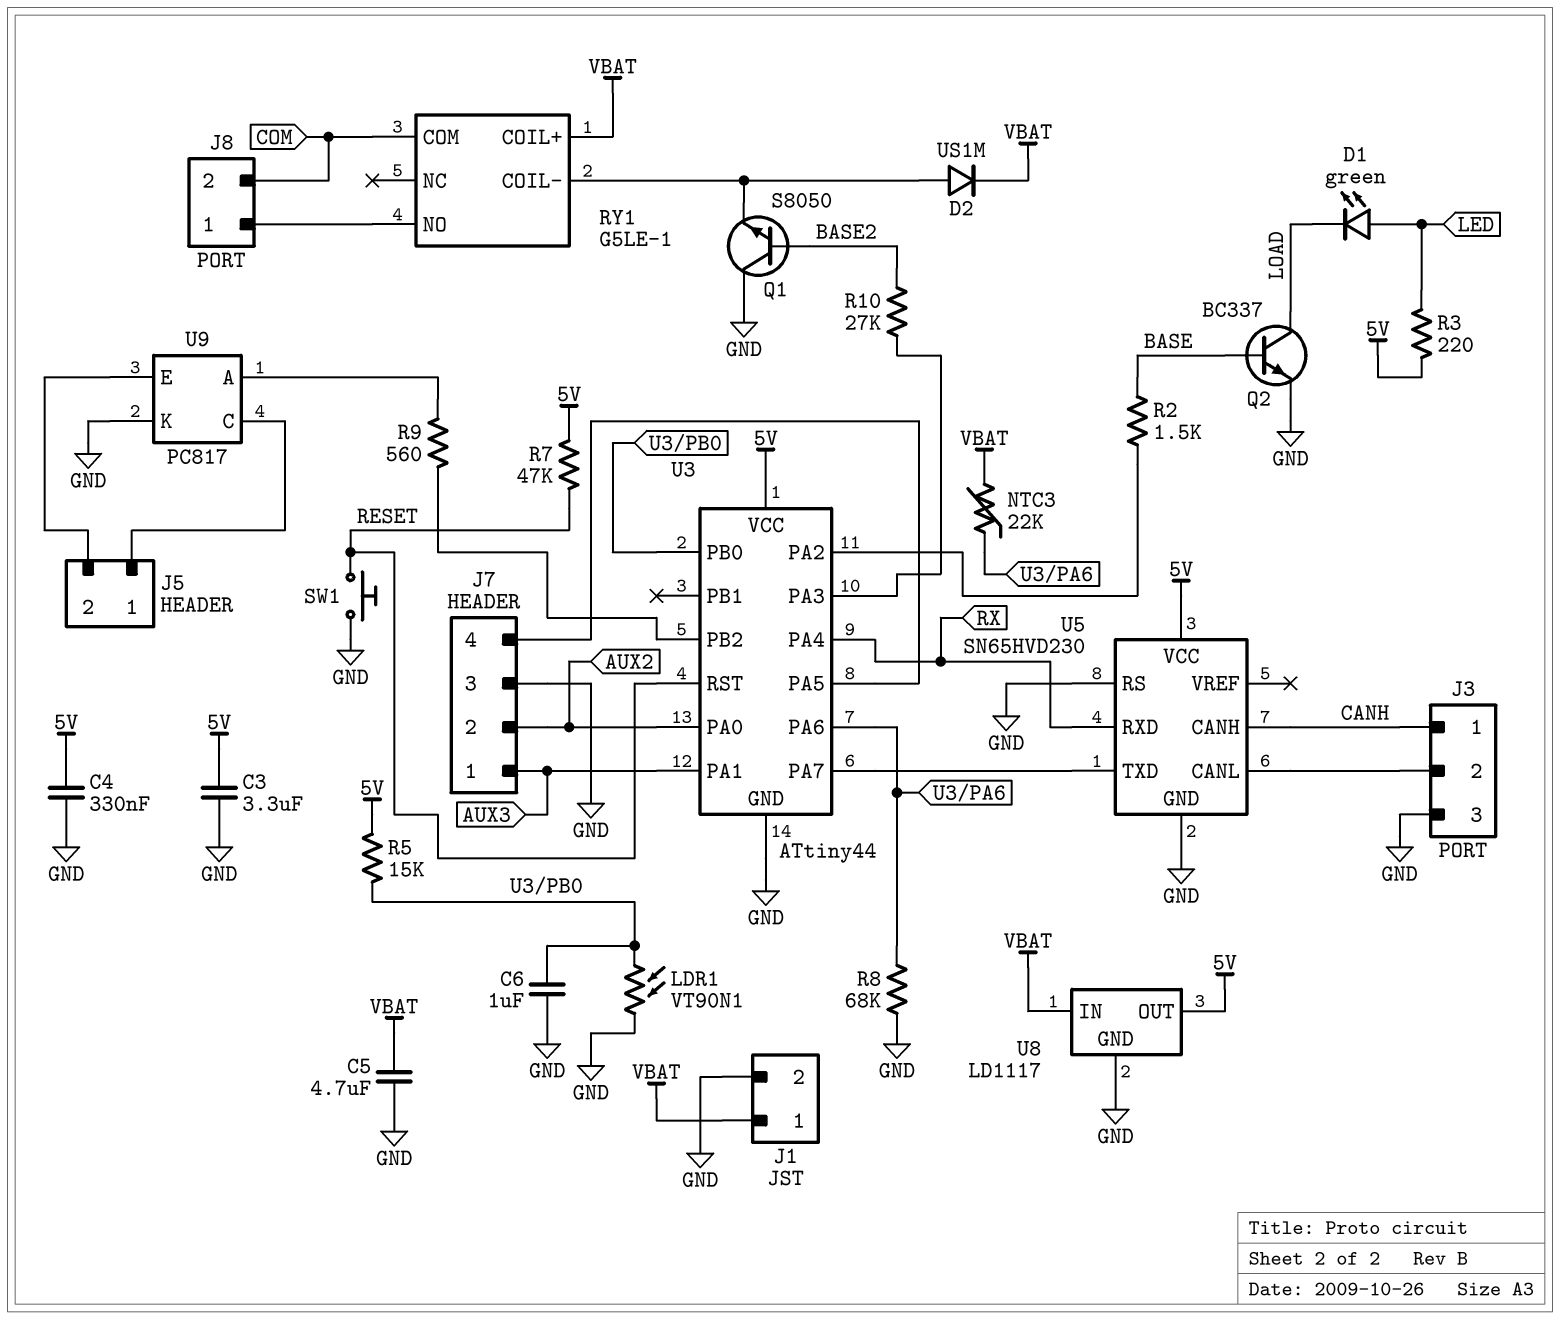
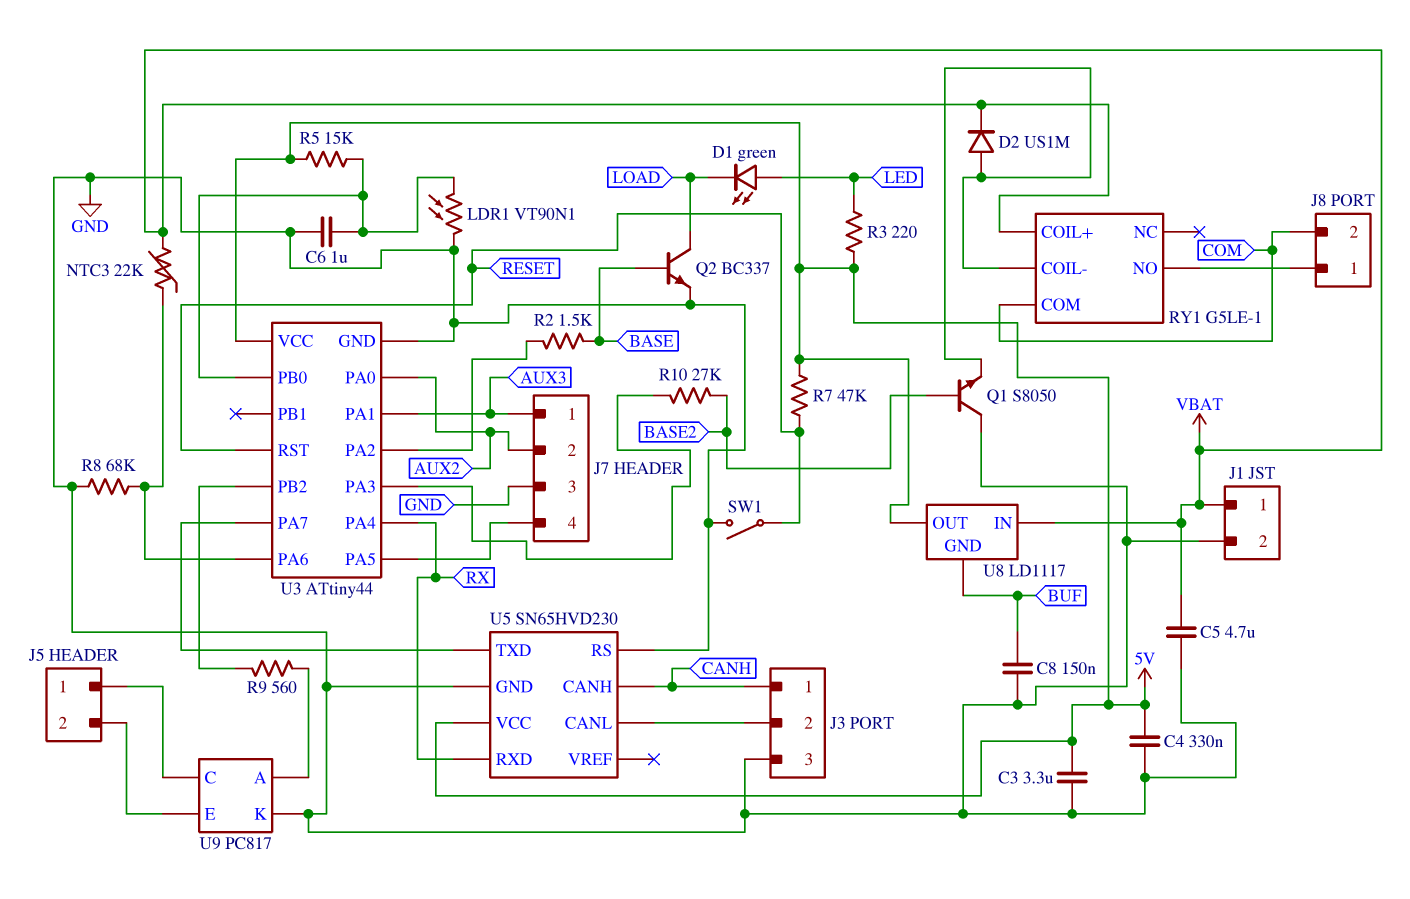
C8: none -> 150nF (BUF, GND)
SW1: button (GND, RESET) -> switch (GND, RESET)
U8 pin GND: GND -> BUF

